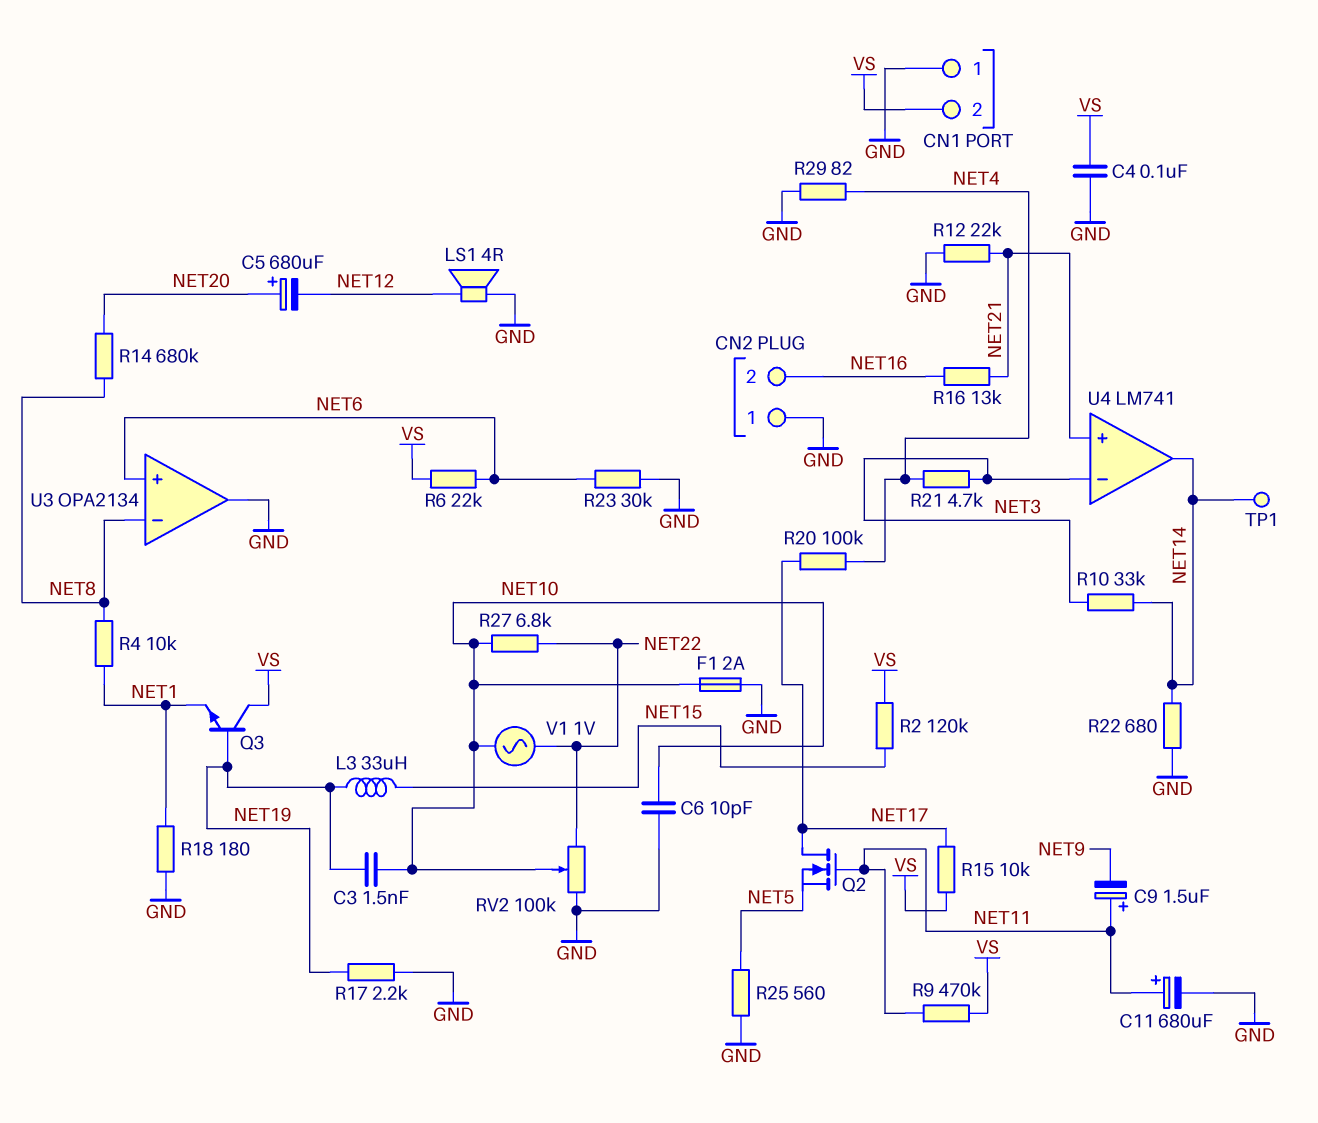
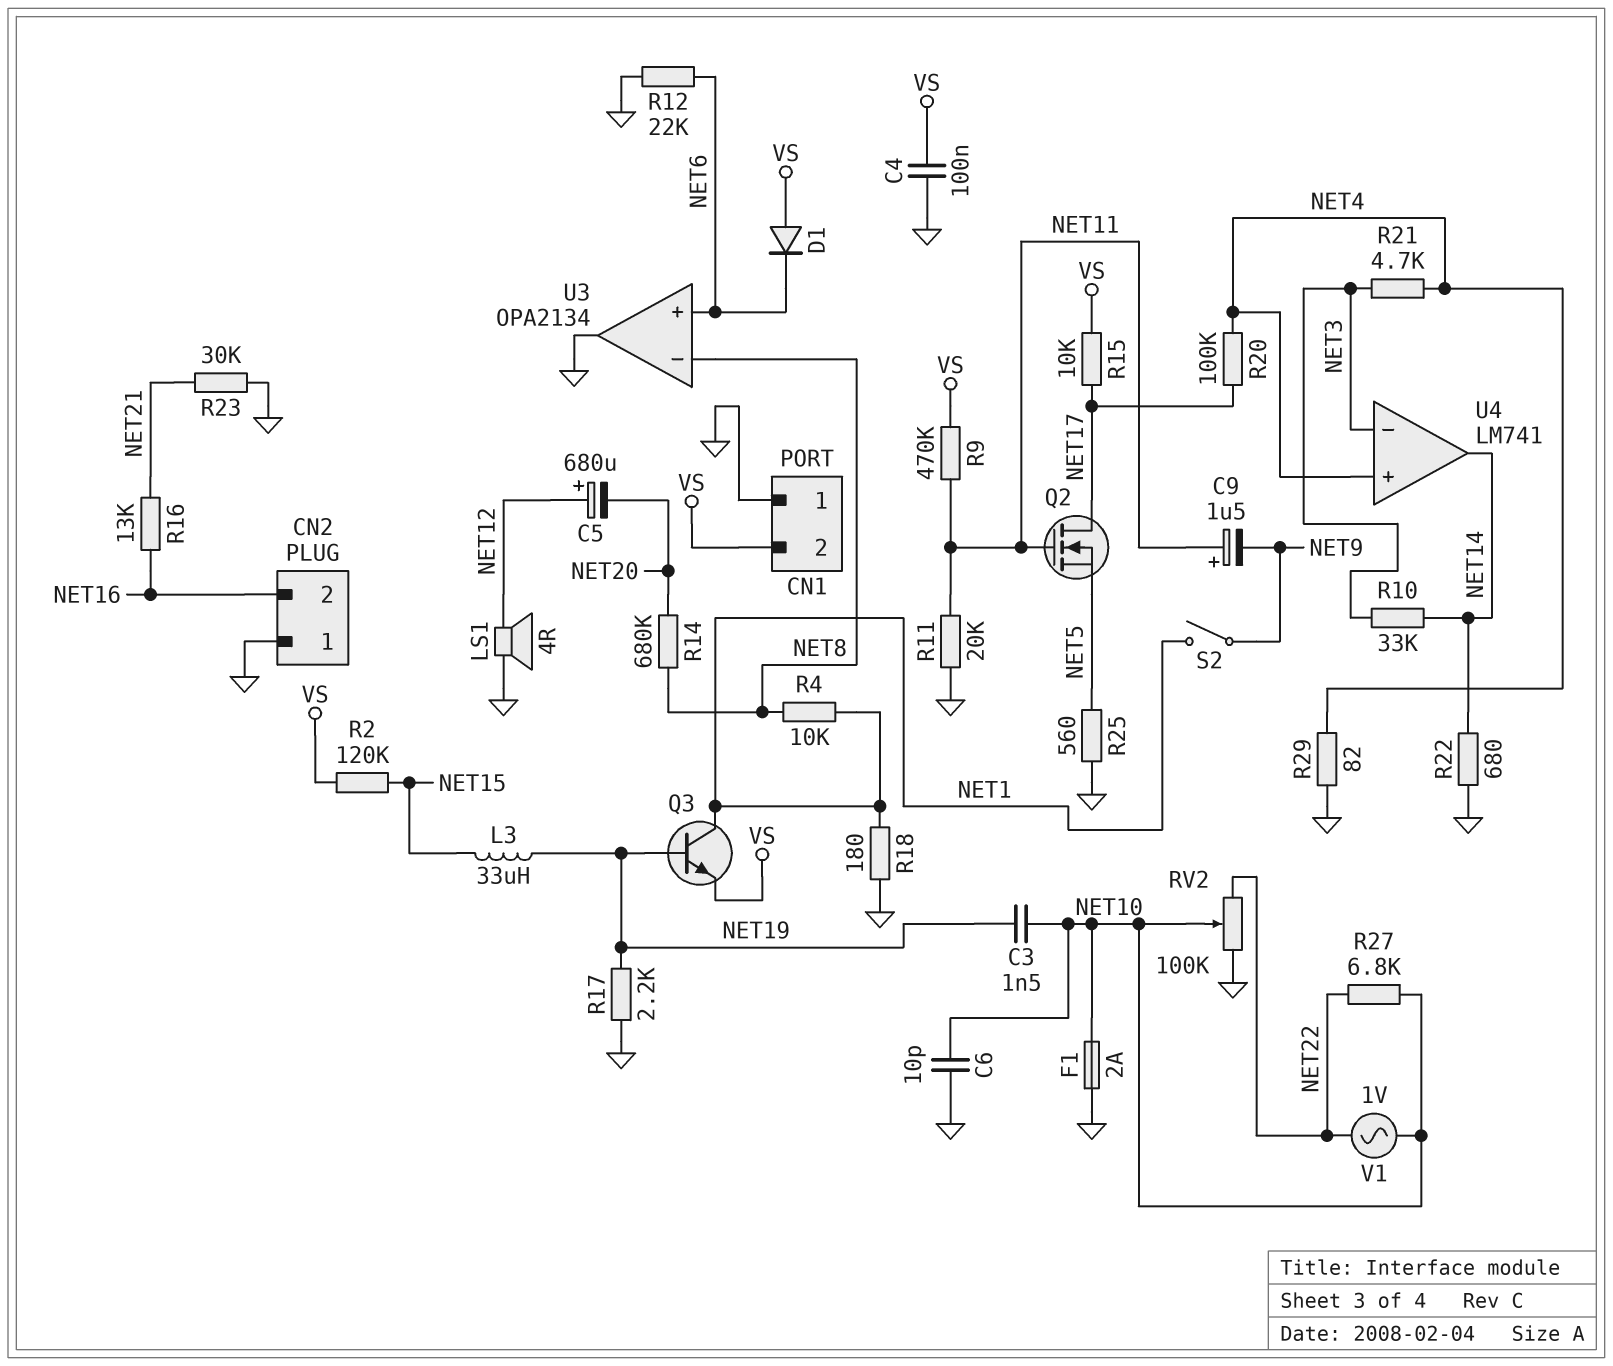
C5: 680uF (plus NET20, minus NET12) -> 680uF (plus NET12, minus NET20)
C11: 680uF (plus NET11, minus GND) -> none
D1: none -> diode (A VS, K NET6)
Q3: NPN (B NET19, C VS, E NET1) -> NPN (B NET19, C NET1, E VS)
R6: 22k (NET6, VS) -> none
R11: none -> 20k (GND, NET11)
R12: 22k (GND, NET21) -> 22k (GND, NET6)
R23: 30k (GND, NET6) -> 30k (GND, NET21)
S2: none -> switch (NET1, NET9)
TP1: test point (NET14) -> none
U4 pin in+: NET21 -> NET4

